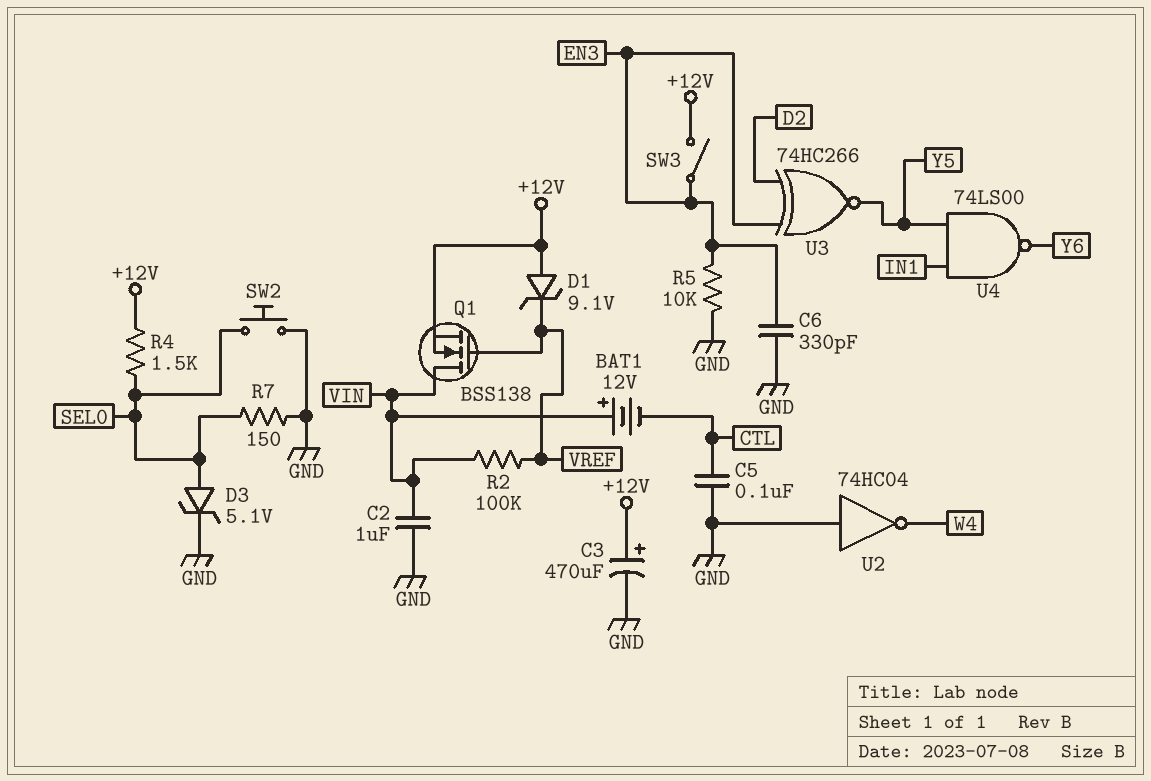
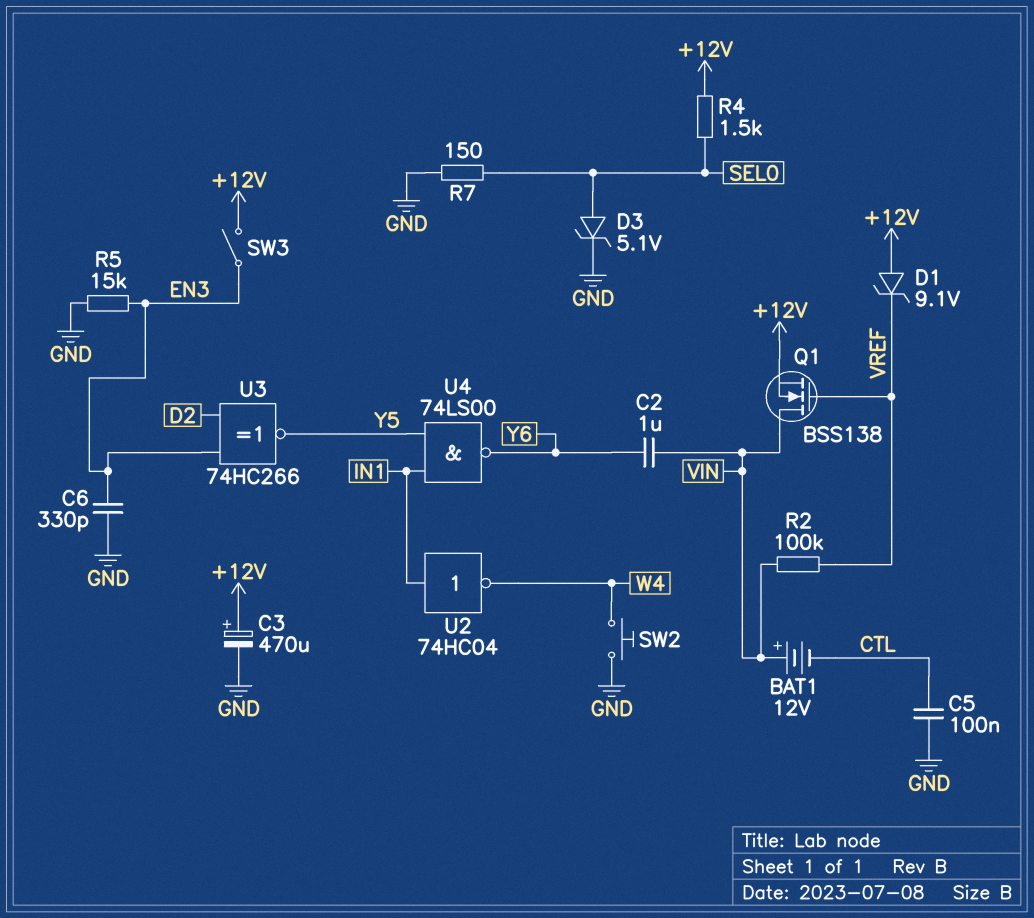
C2: 1uF (GND, VIN) -> 1uF (VIN, Y6)
R5: 10k (EN3, GND) -> 15k (EN3, GND)
SW2: button (GND, SEL0) -> button (GND, W4)
U2: NOT 74HC04 (in GND, out W4) -> NOT 74HC04 (in IN1, out W4)

